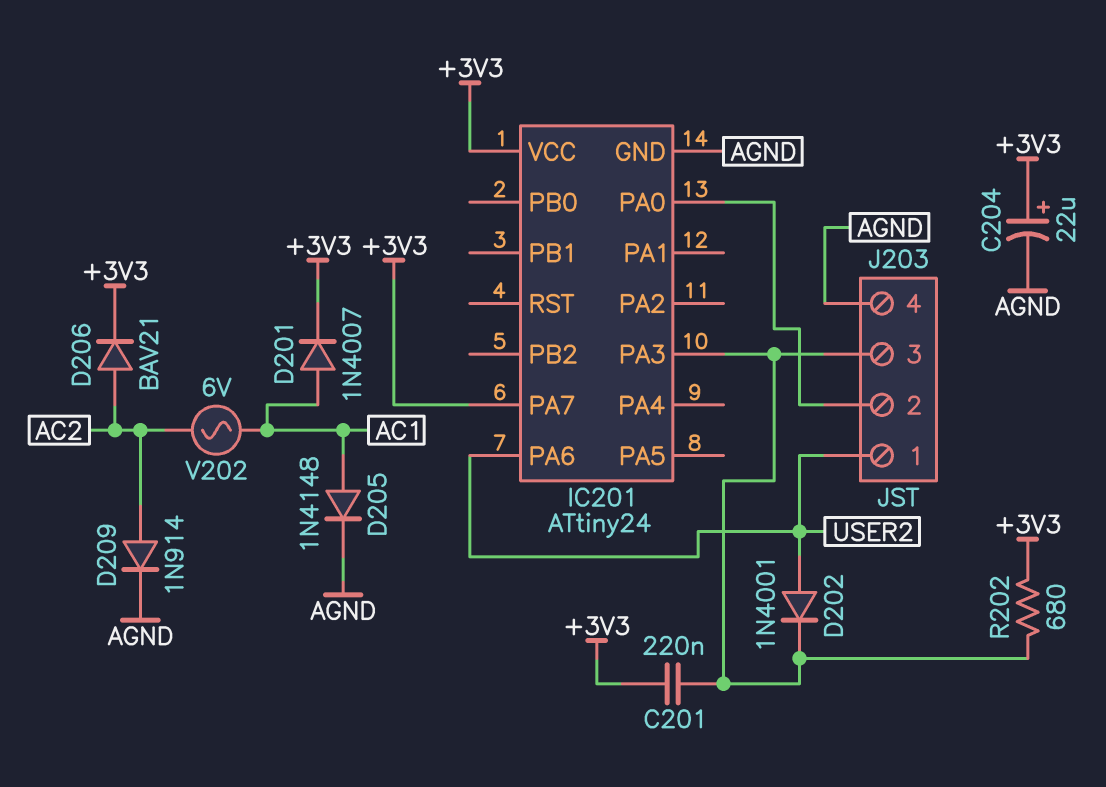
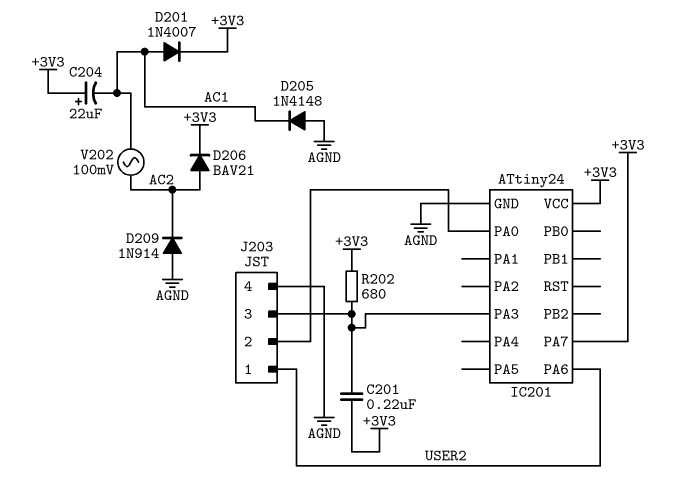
C204: 22uF (plus +3V3, minus AGND) -> 22uF (plus +3V3, minus AC1)
D202: diode 1N4001 (A USER2, K IC201/PA3) -> none
D205: diode 1N4148 (A AC1, K AGND) -> diode 1N4148 (A AGND, K AC1)
D209: diode 1N914 (A AC2, K AGND) -> diode 1N914 (A AGND, K AC2)
V202: AC 6V (AC1, AC2) -> AC 100mV (AC1, AC2)

